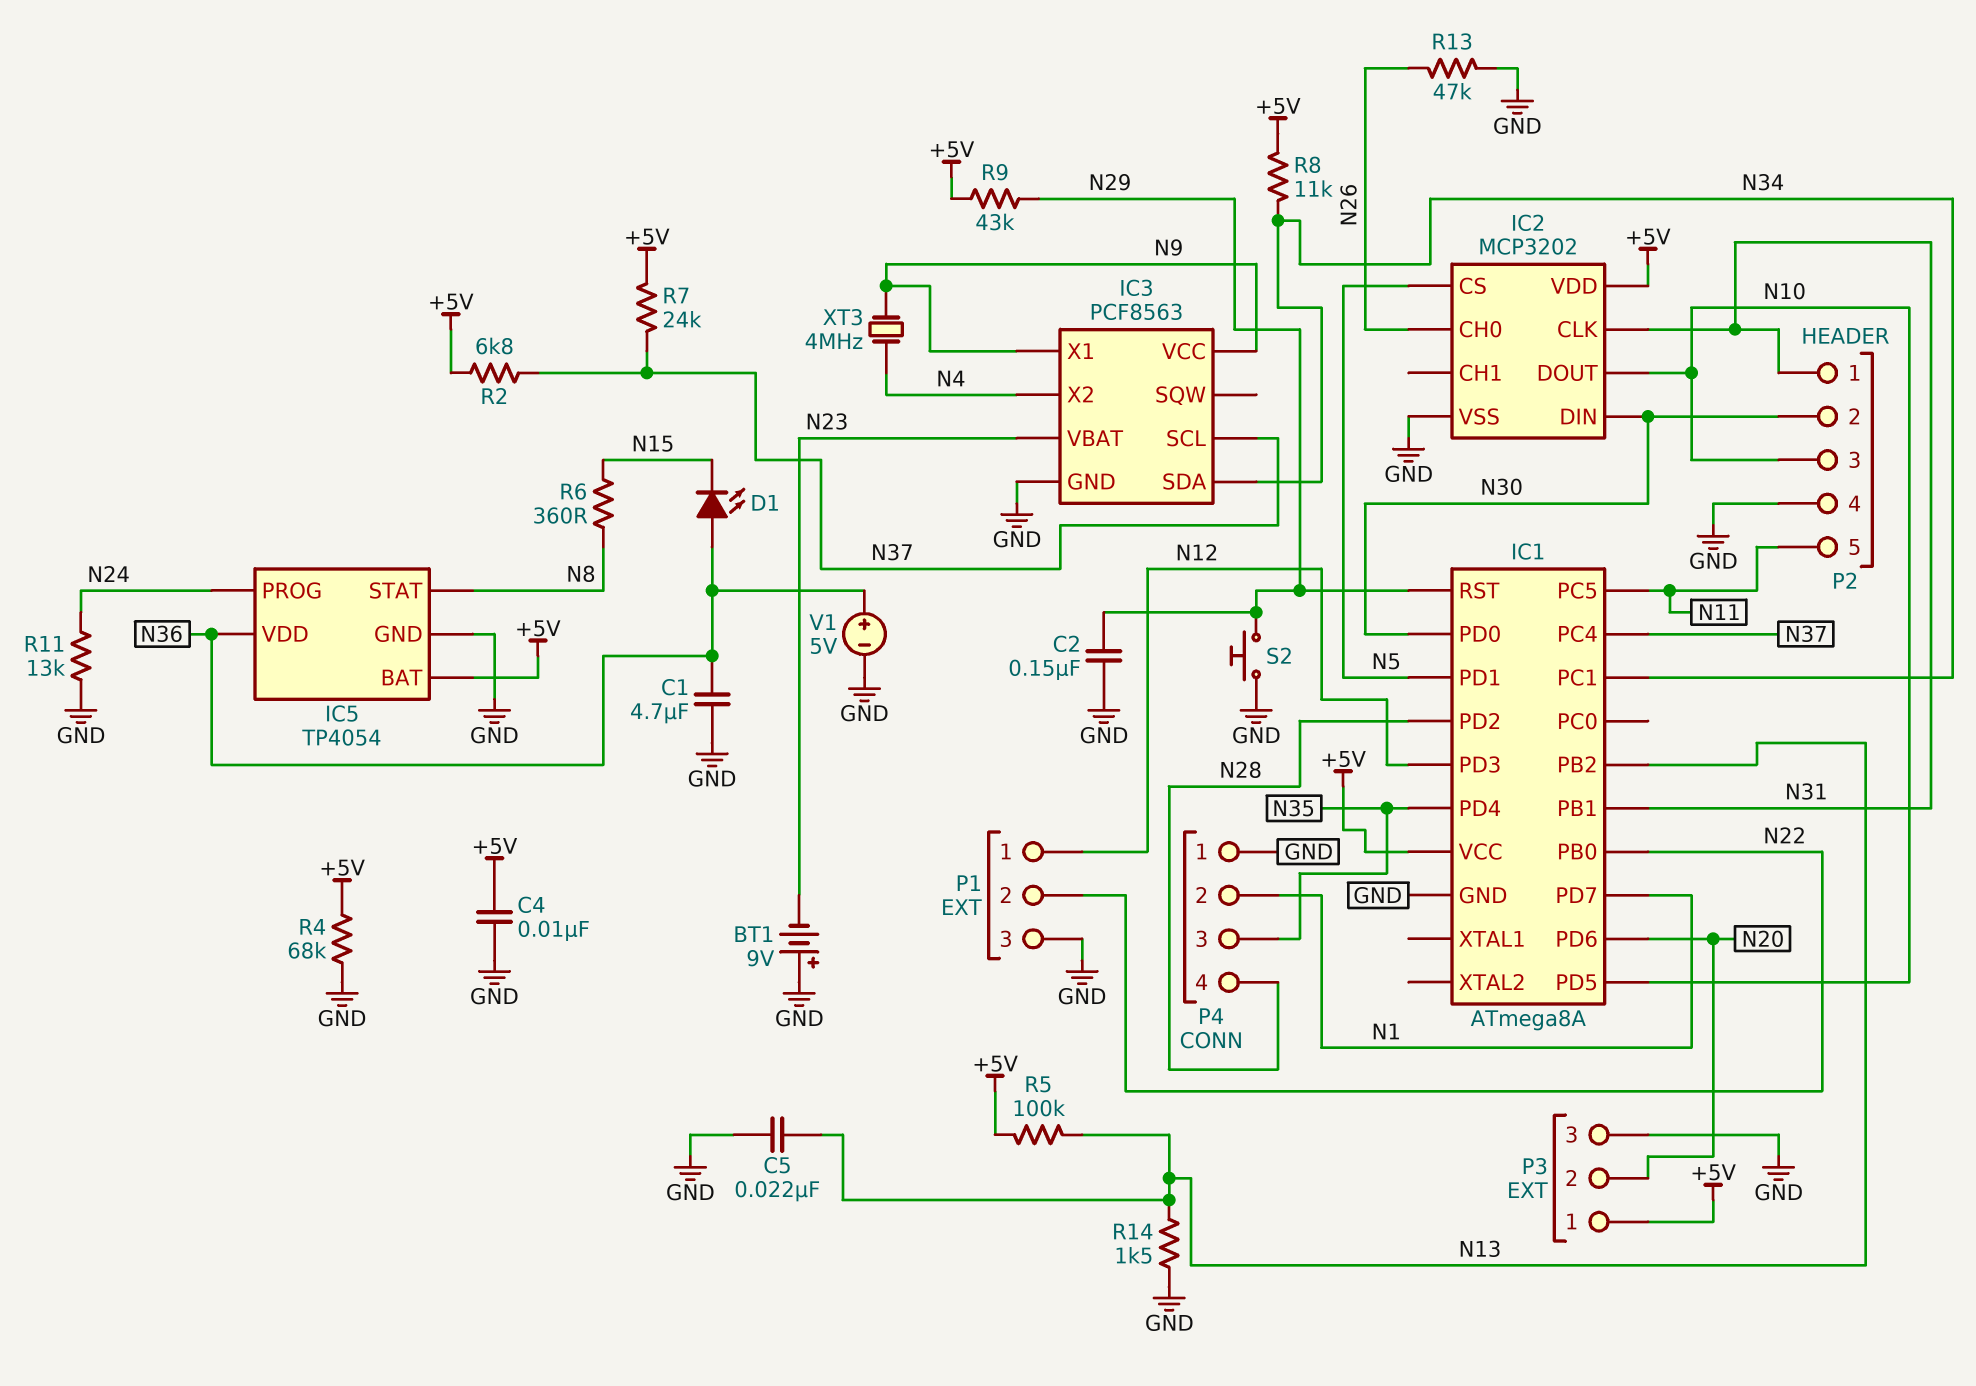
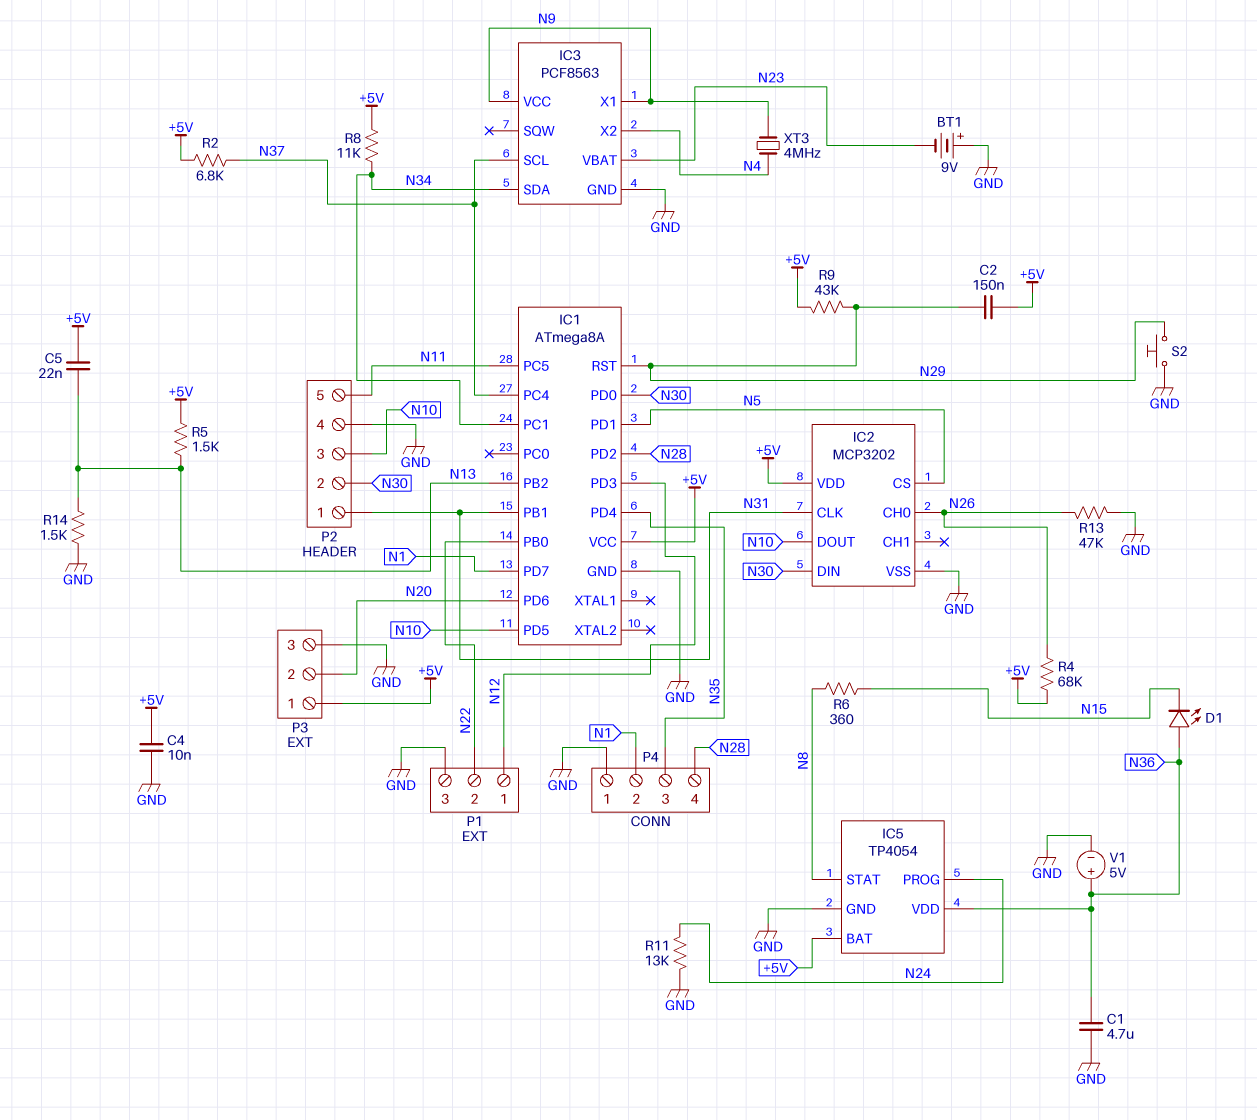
C2: 150nF (GND, N29) -> 150nF (+5V, N29)
C5: 22nF (GND, N13) -> 22nF (+5V, N13)
R4: 68k (+5V, GND) -> 68k (+5V, N26)
R5: 100k (+5V, N13) -> 1.5k (+5V, N13)
R7: 24k (+5V, N37) -> none

